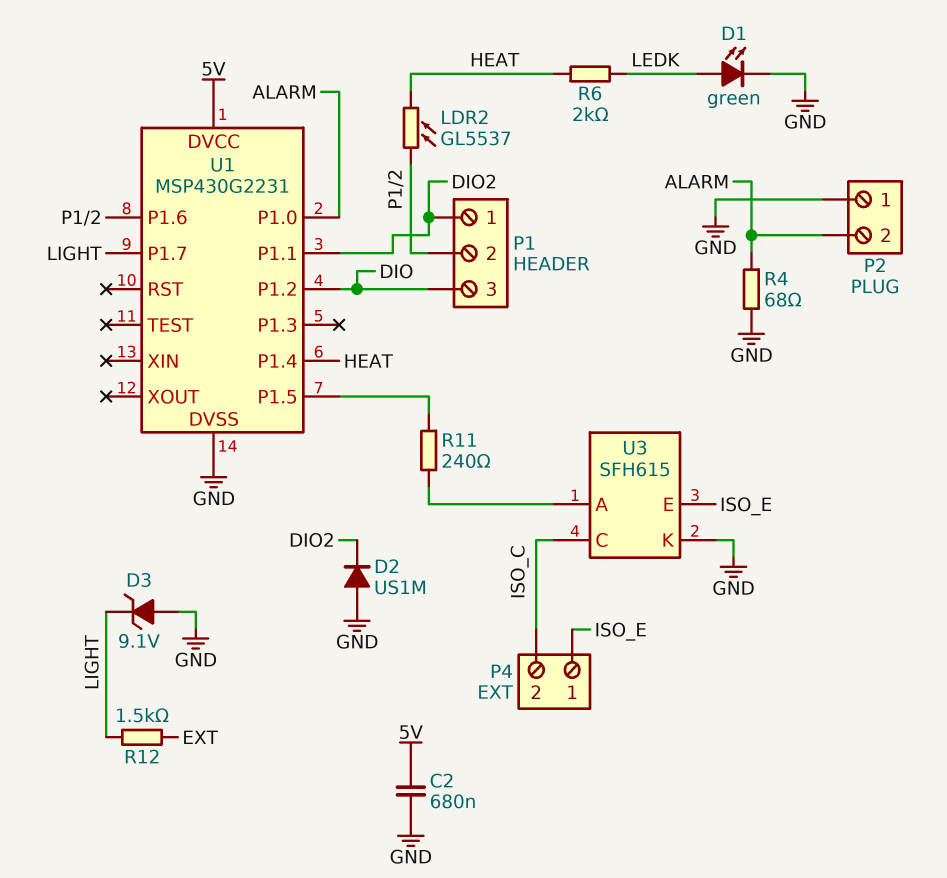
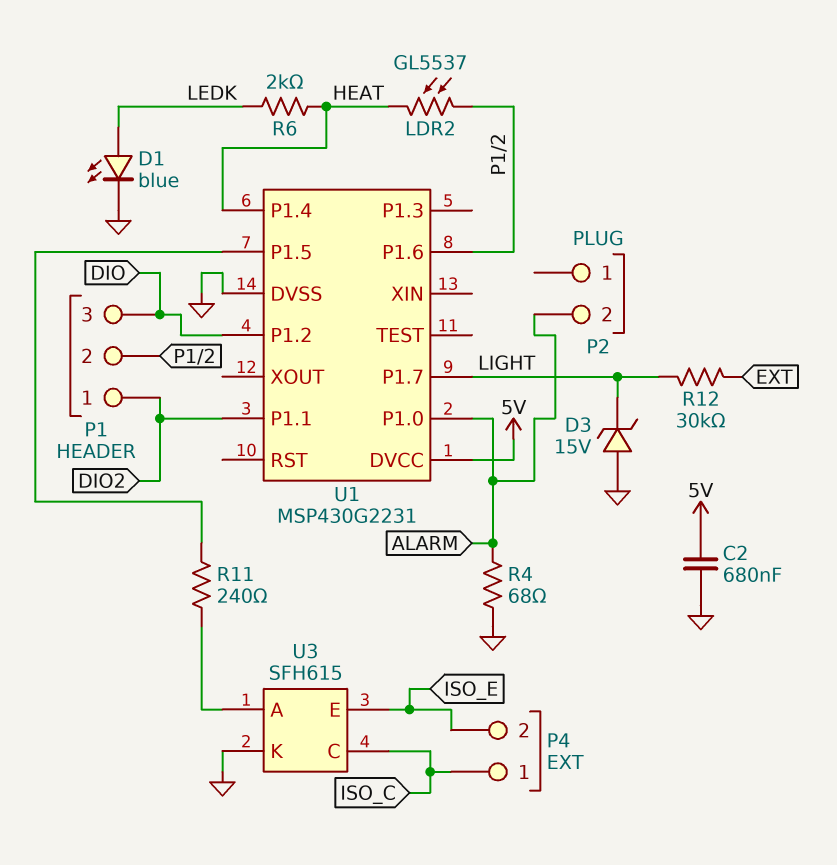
D1: LED green (A LEDK, K GND) -> LED blue (A LEDK, K GND)
D2: diode US1M (A GND, K DIO2) -> none
D3: zener 9.1V (A GND, K LIGHT) -> zener 15V (A GND, K LIGHT)
P2 pin 1: GND -> none
P4 pin 1: ISO_E -> ISO_C
P4 pin 2: ISO_C -> ISO_E
R12: 1.5k (EXT, LIGHT) -> 30k (EXT, LIGHT)

